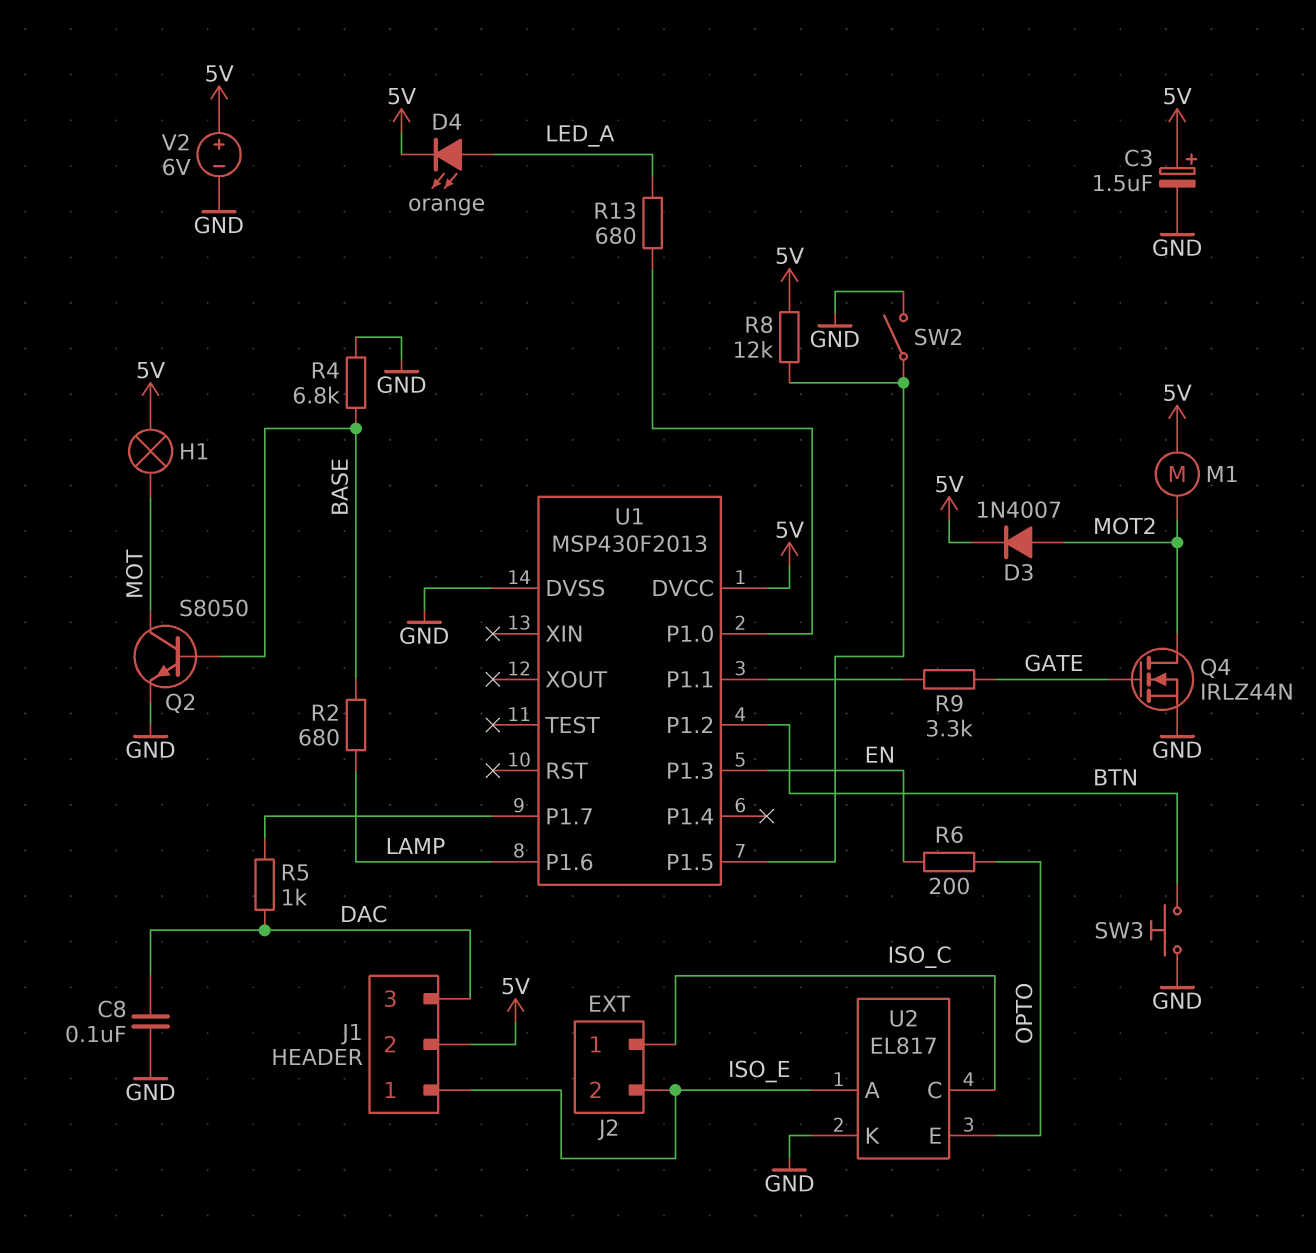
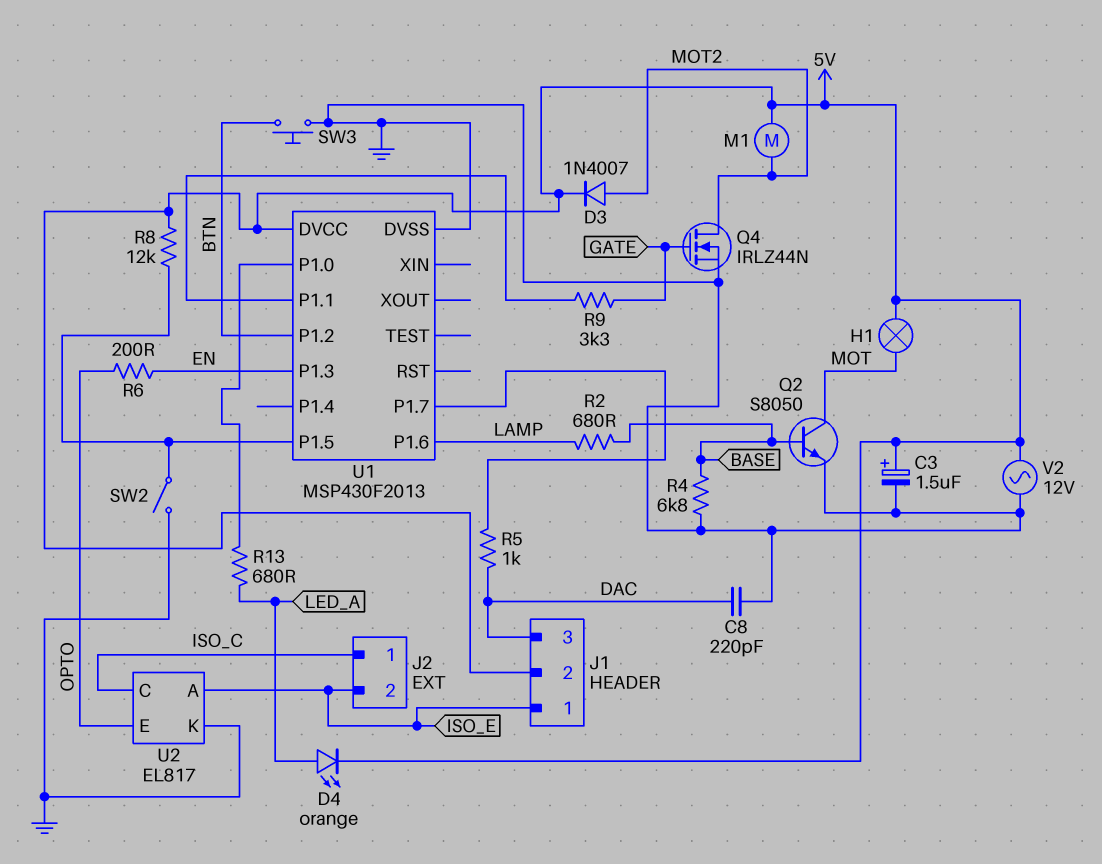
C8: 100nF (DAC, GND) -> 220pF (DAC, GND)
V2: 6V (plus 5V, minus GND) -> AC 12V (5V, GND)

